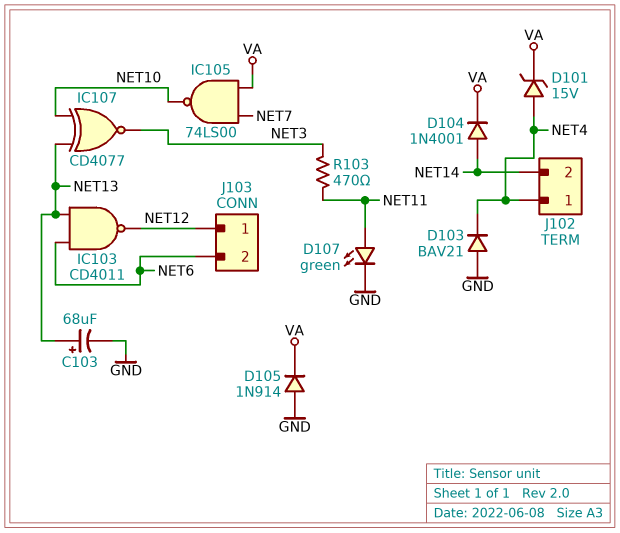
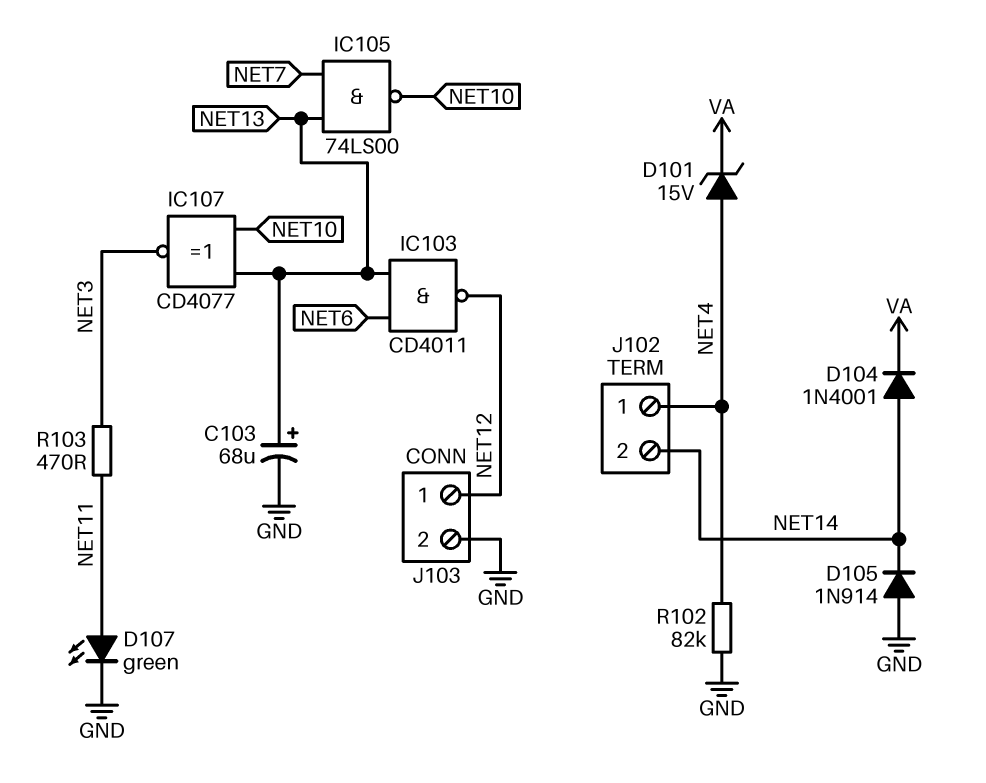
D103: diode BAV21 (A GND, K NET4) -> none
D105: diode 1N914 (A GND, K VA) -> diode 1N914 (A GND, K NET14)
IC105: NAND 74LS00 (in NET7, in VA, out NET10) -> NAND 74LS00 (in NET7, in NET13, out NET10)
J103 pin 2: NET6 -> GND
R102: none -> 82k (GND, NET4)

